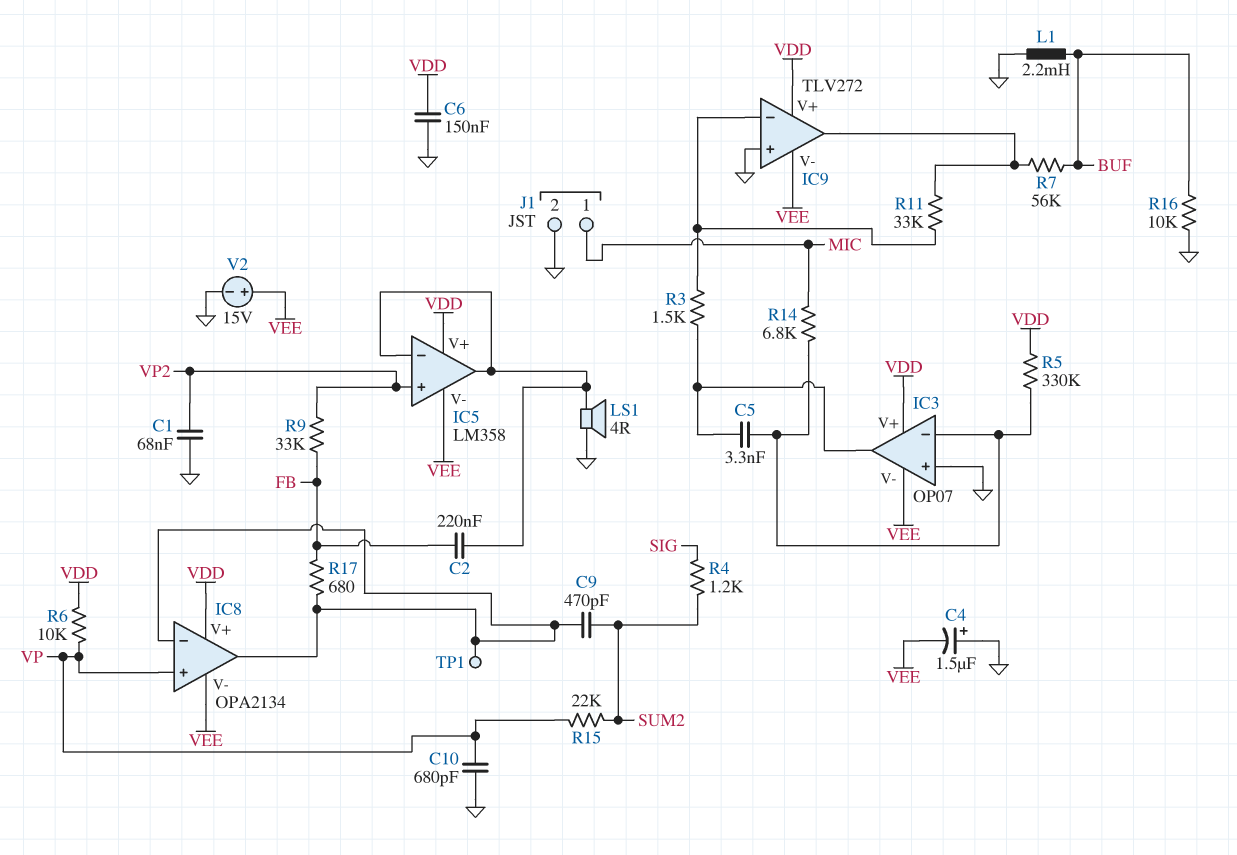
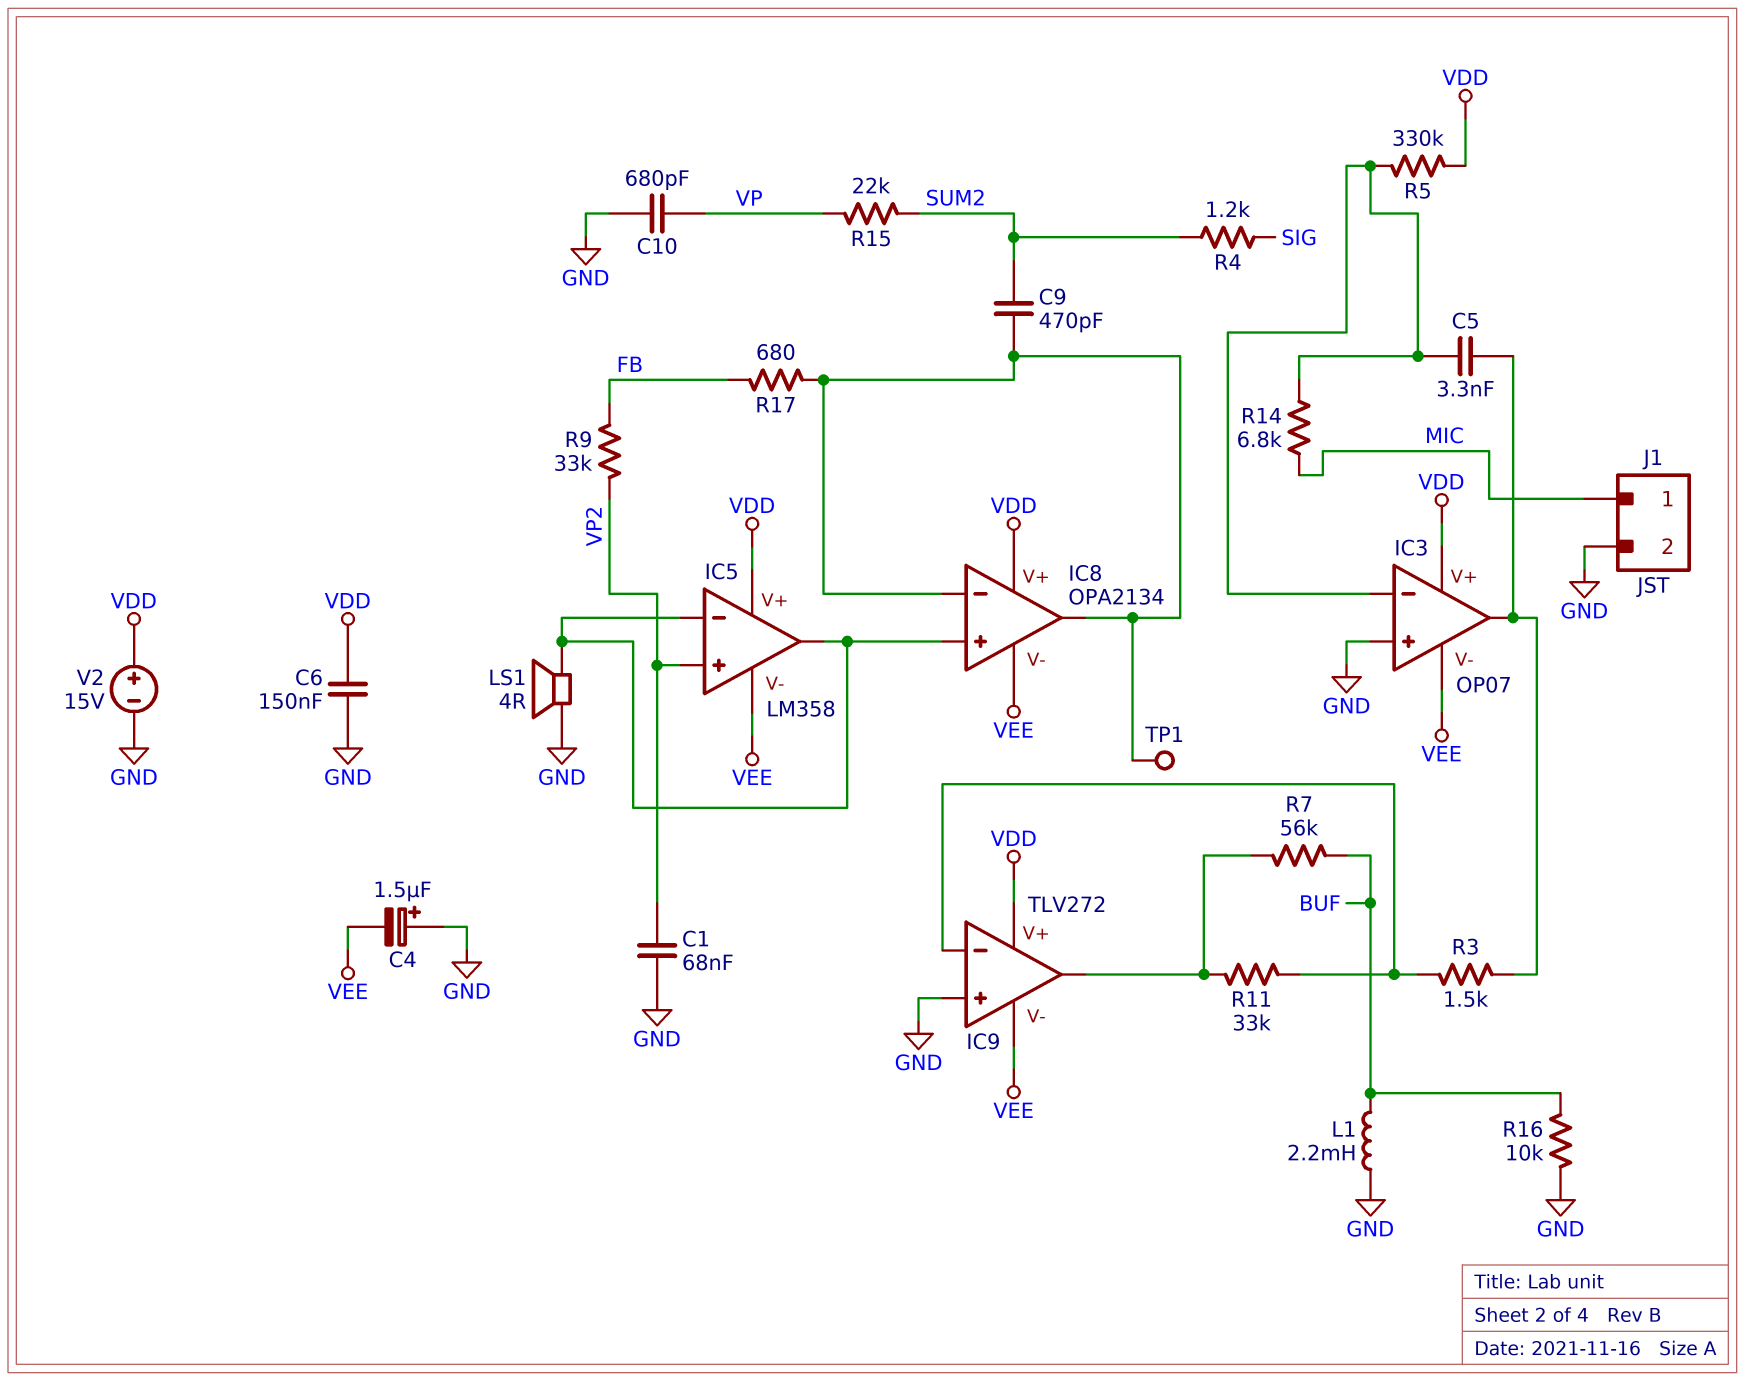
C2: 220nF (FB, IC5/in-) -> none
IC8 pin in+: VP -> IC5/in-
R6: 10k (VDD, VP) -> none
V2: 15V (plus VEE, minus GND) -> 15V (plus VDD, minus GND)

